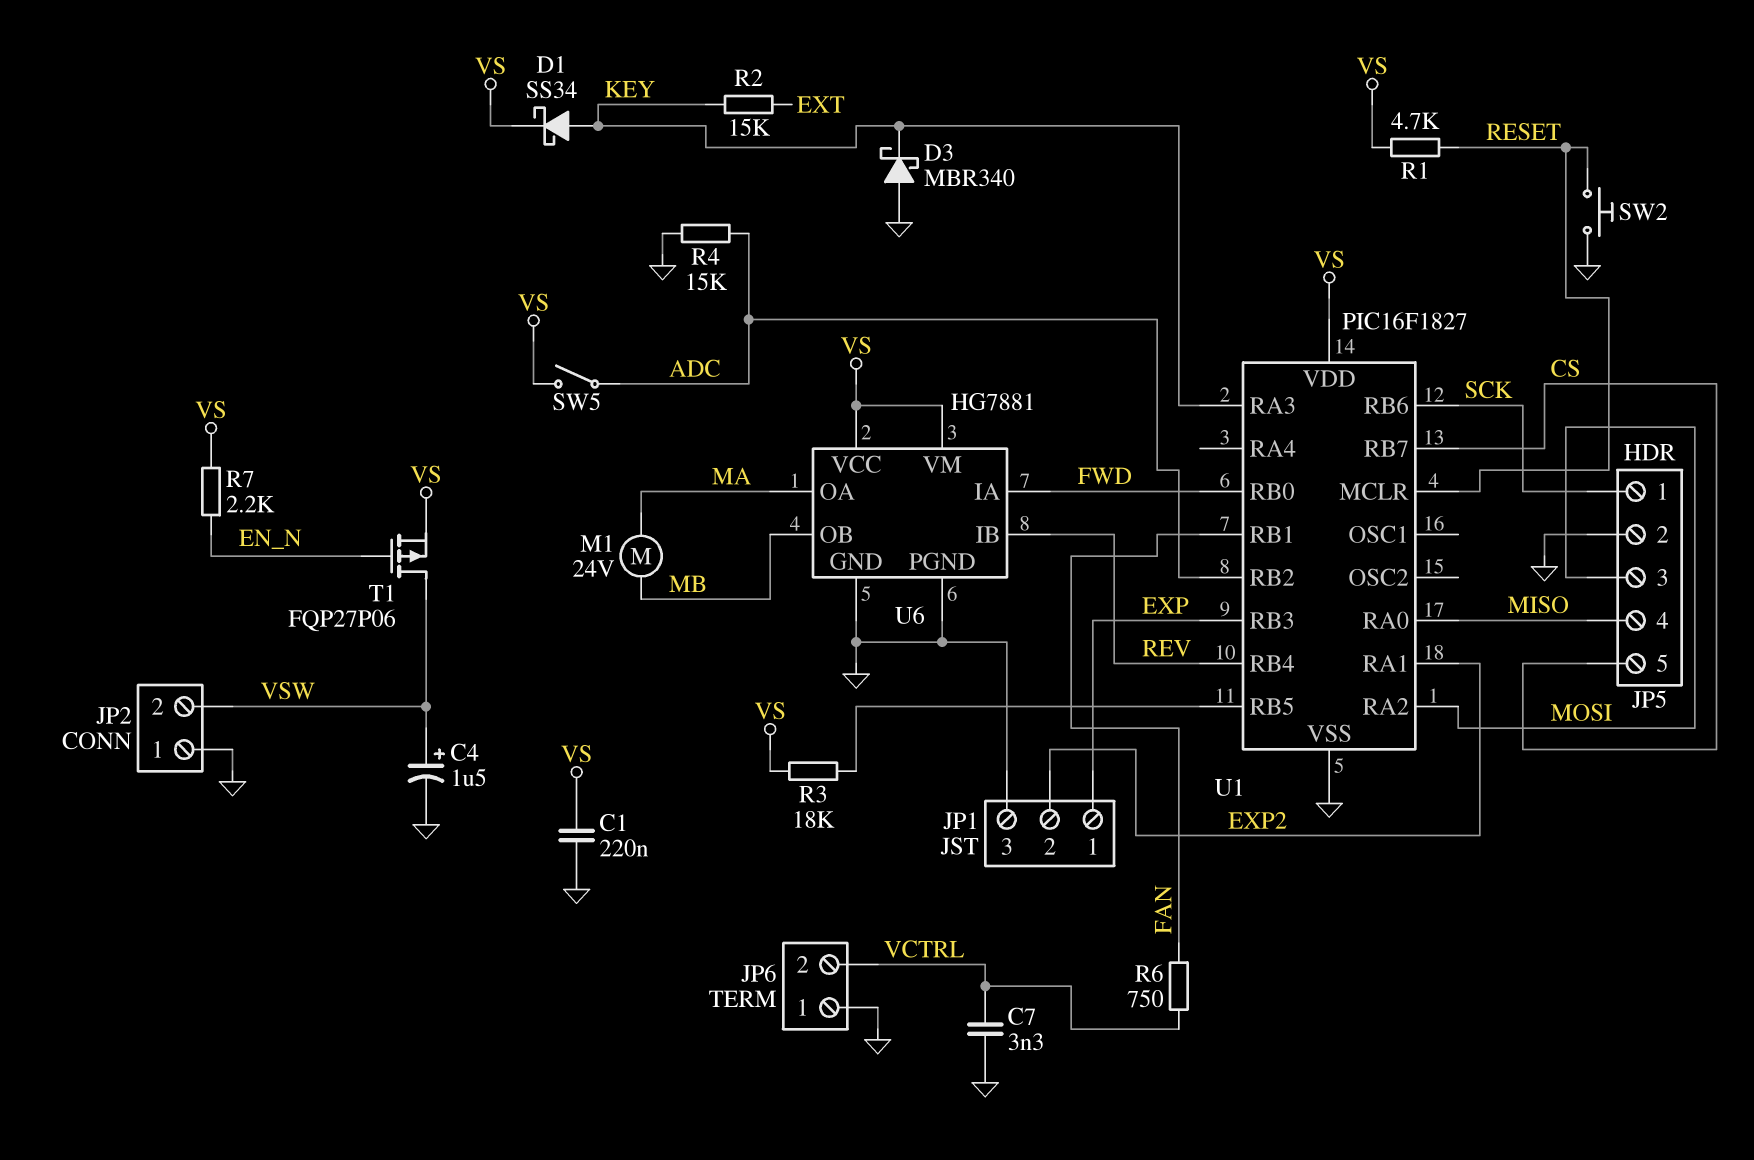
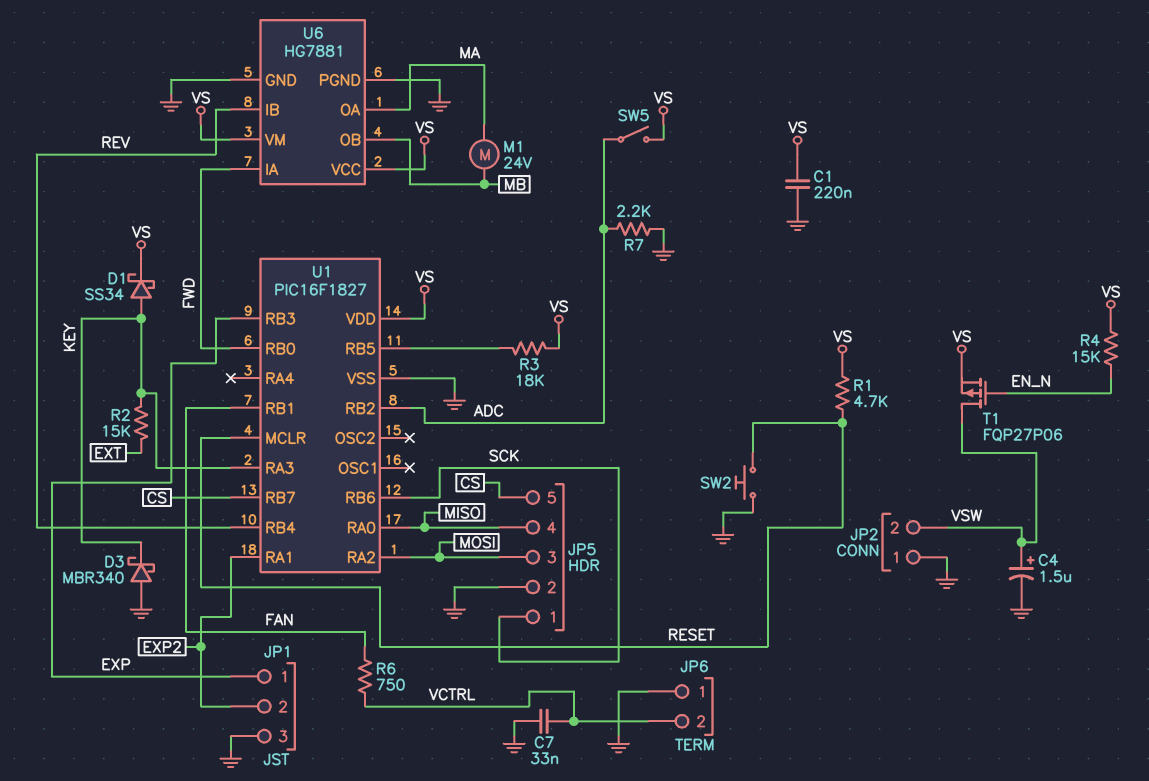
C7: 3.3nF (GND, VCTRL) -> 33nF (GND, VCTRL)
R4: 15k (ADC, GND) -> 15k (EN_N, VS)
R7: 2.2k (EN_N, VS) -> 2.2k (ADC, GND)

